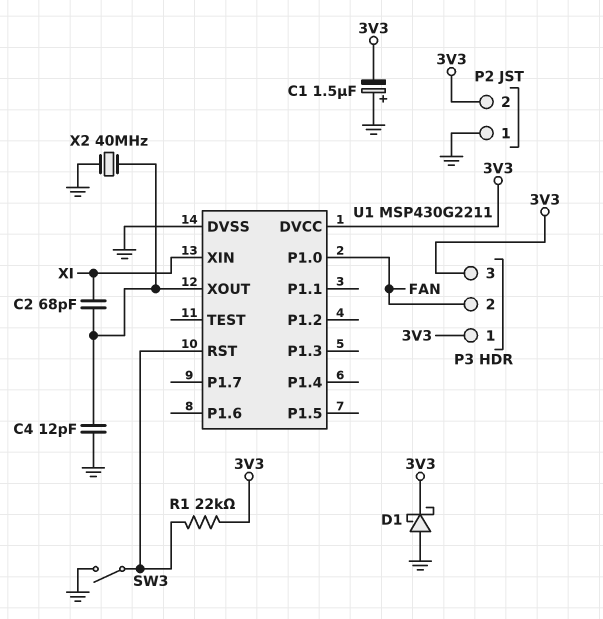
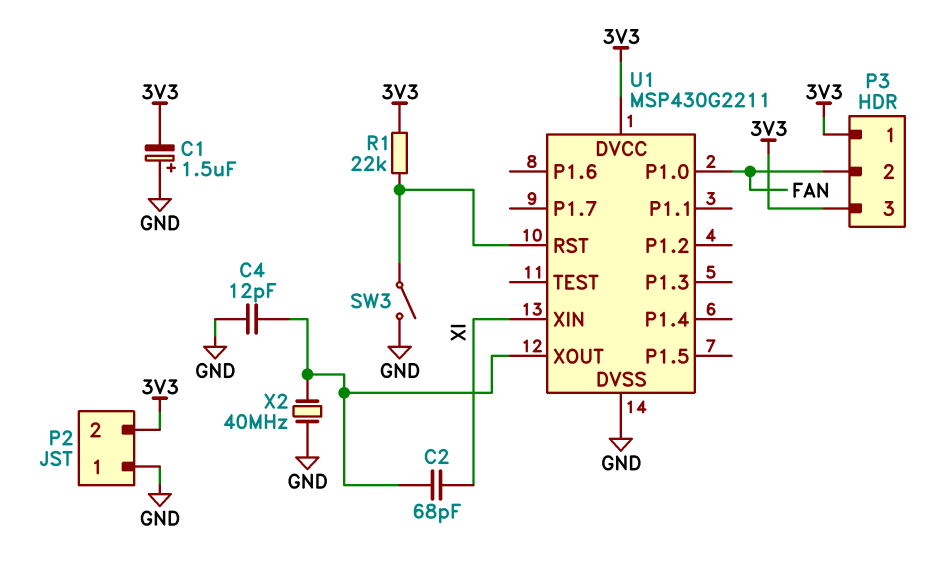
D1: schottky (A GND, K 3V3) -> none

